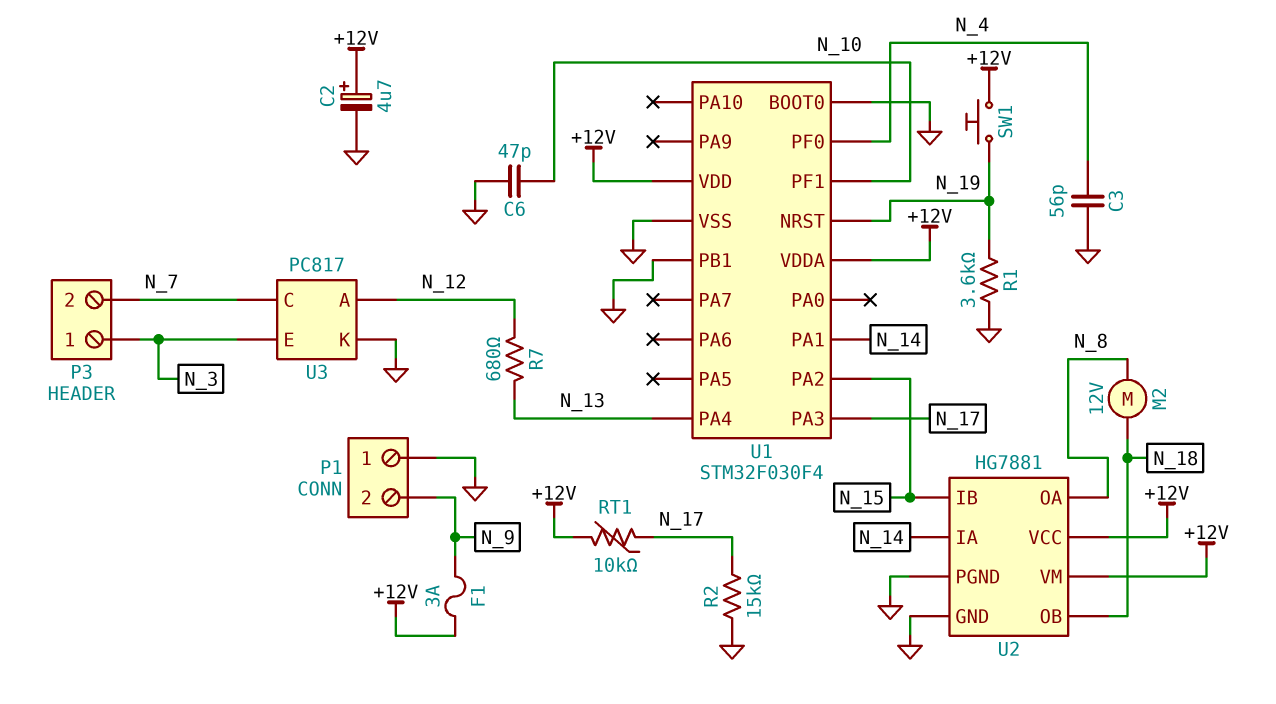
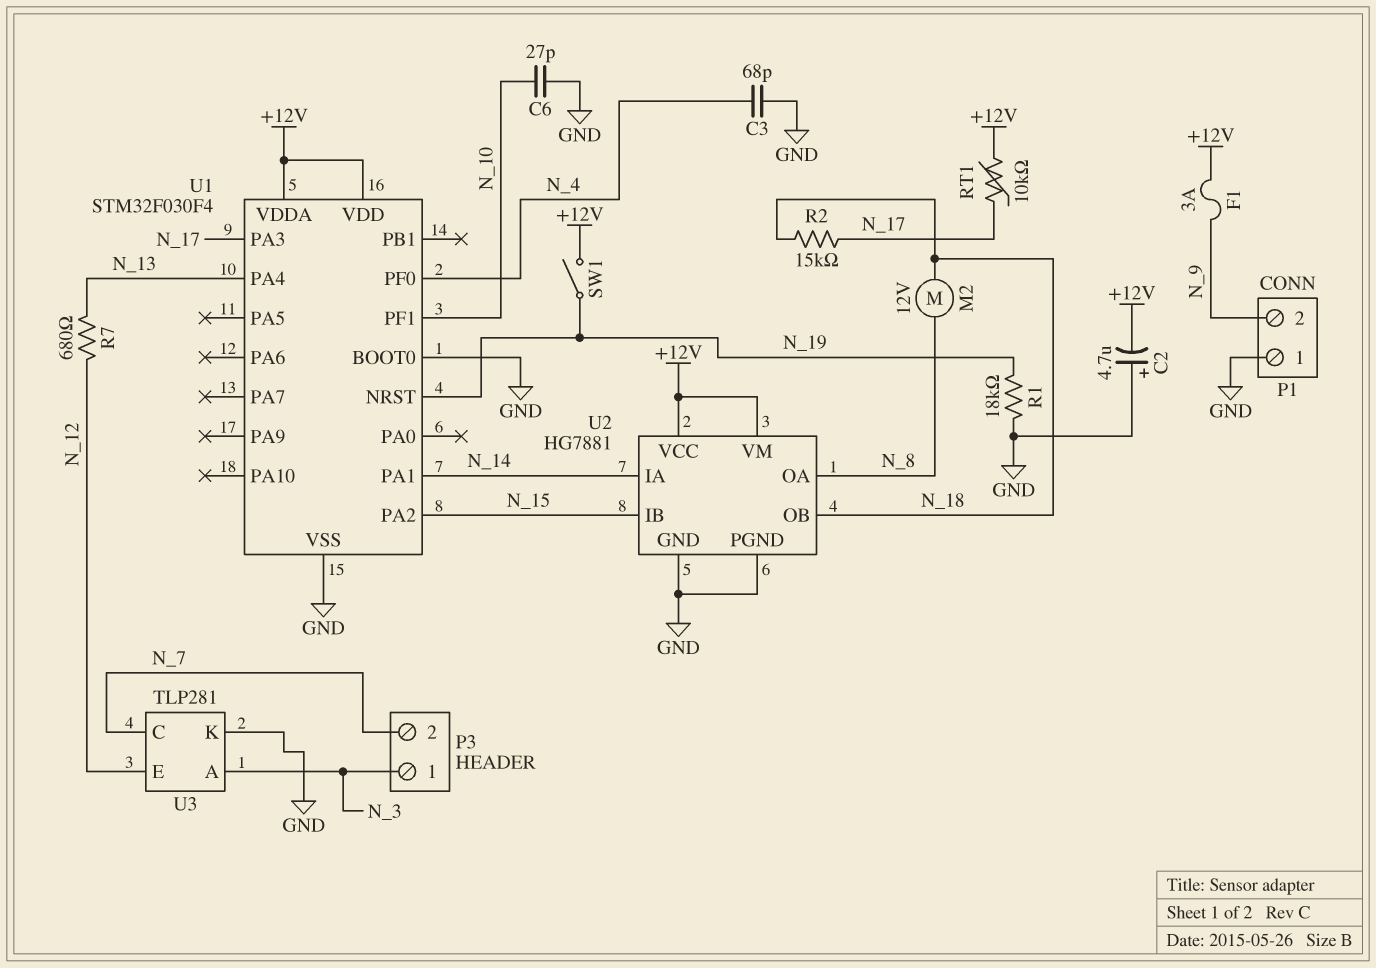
C2: 4.7uF (plus +12V, minus GND) -> 4.7uF (plus GND, minus +12V)
C3: 56pF (GND, N_4) -> 68pF (GND, N_4)
C6: 47pF (GND, N_10) -> 27pF (GND, N_10)
R1: 3.6k (GND, N_19) -> 18k (GND, N_19)
R2: 15k (GND, N_17) -> 15k (N_17, N_18)
SW1: button (+12V, N_19) -> switch (+12V, N_19)
U1 pin PB1: GND -> none
U3: PC817 -> TLP281
U3 pin A: N_12 -> N_3
U3 pin E: N_3 -> N_12

